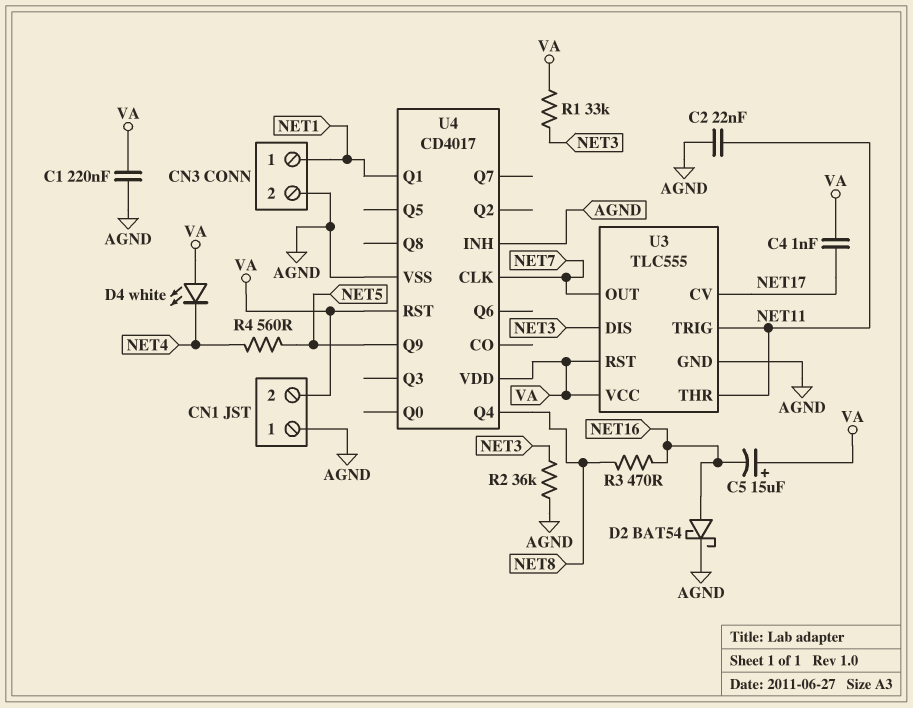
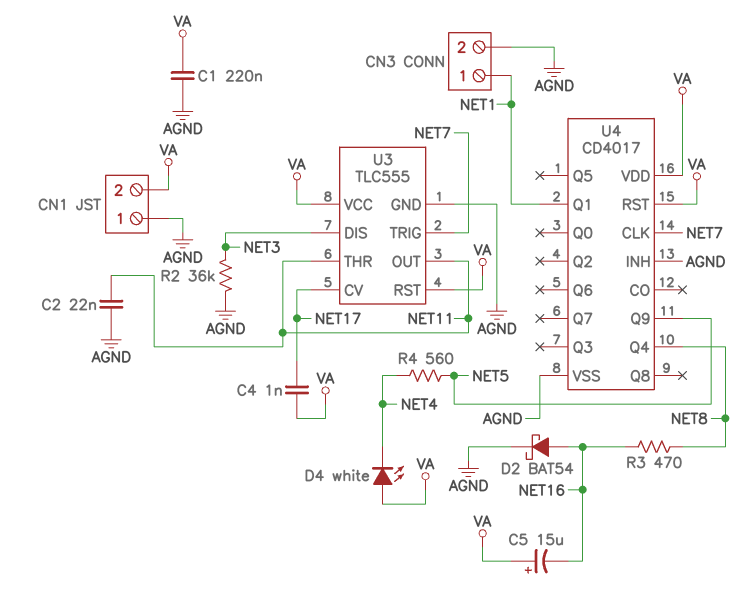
R1: 33k (NET3, VA) -> none
U3 pin OUT: NET7 -> NET11
U3 pin TRIG: NET11 -> NET7

